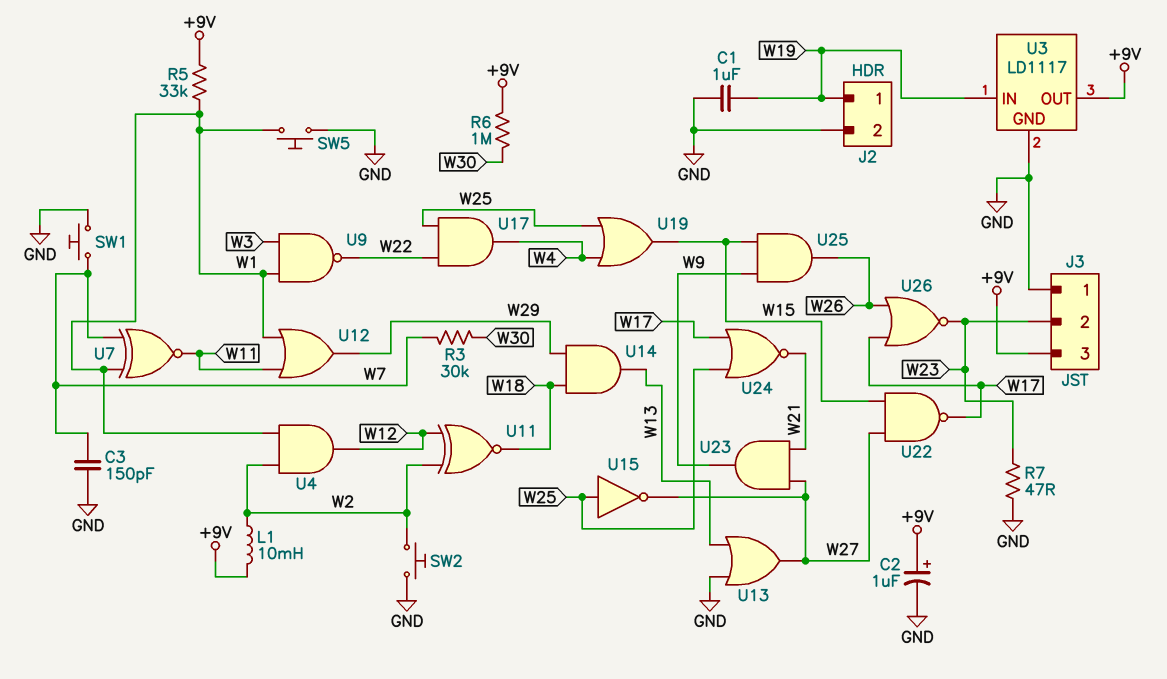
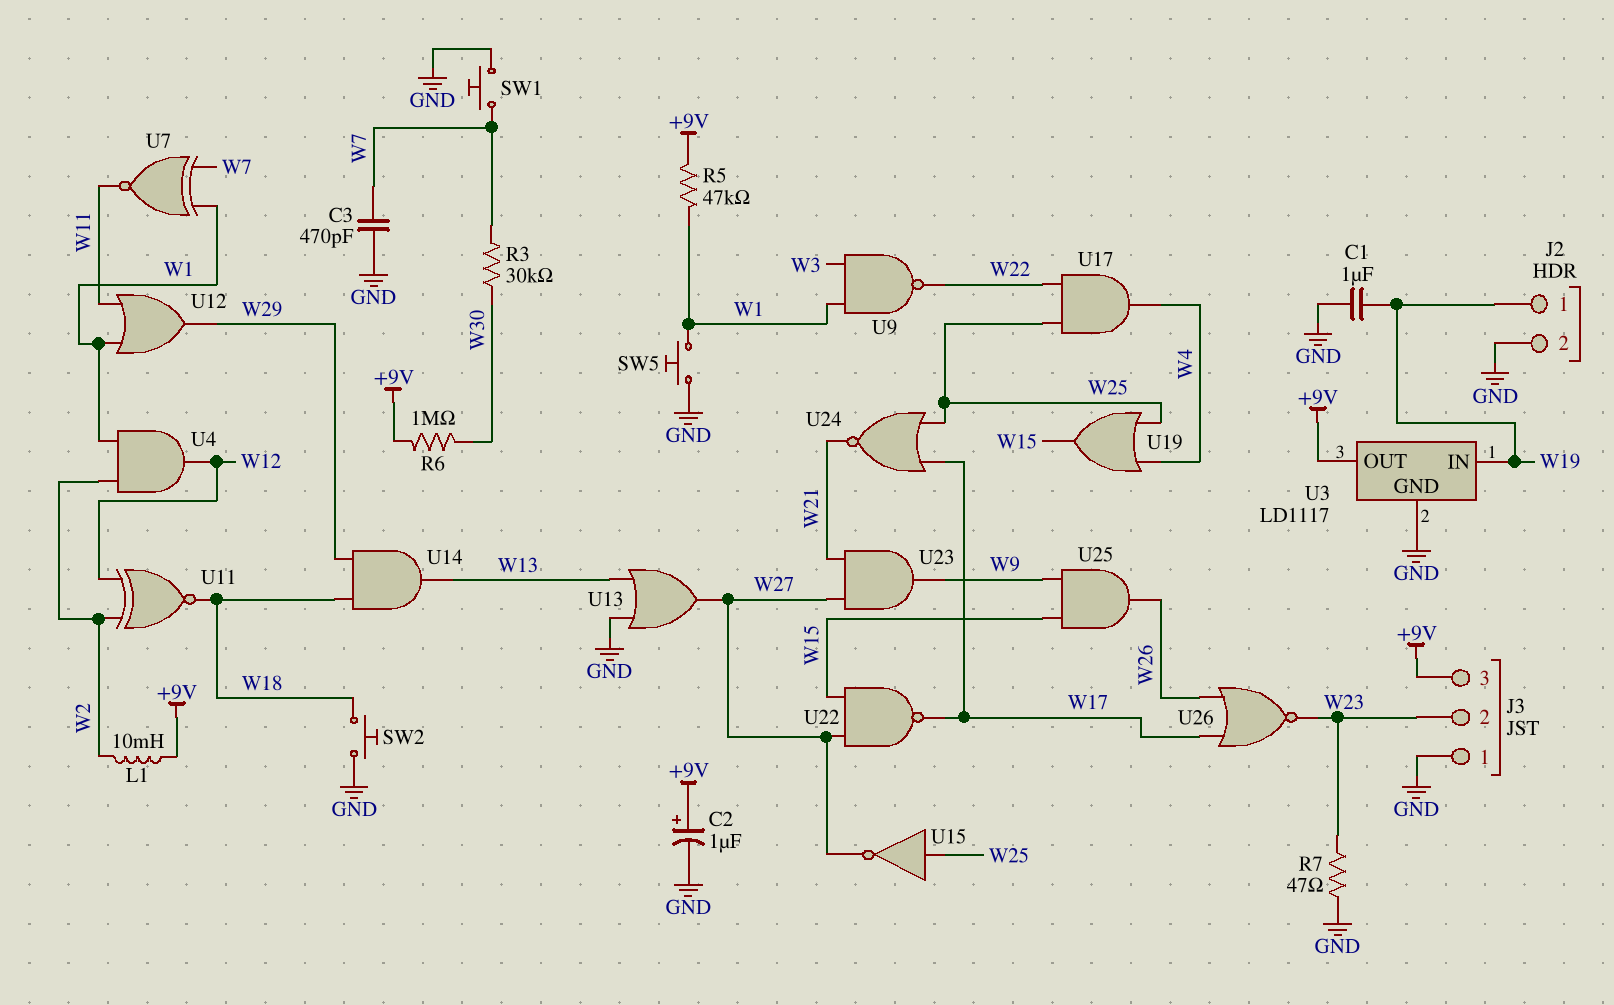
C3: 150pF (GND, W7) -> 470pF (GND, W7)
R5: 33k (+9V, W1) -> 47k (+9V, W1)
SW2: button (GND, W2) -> button (GND, W18)

